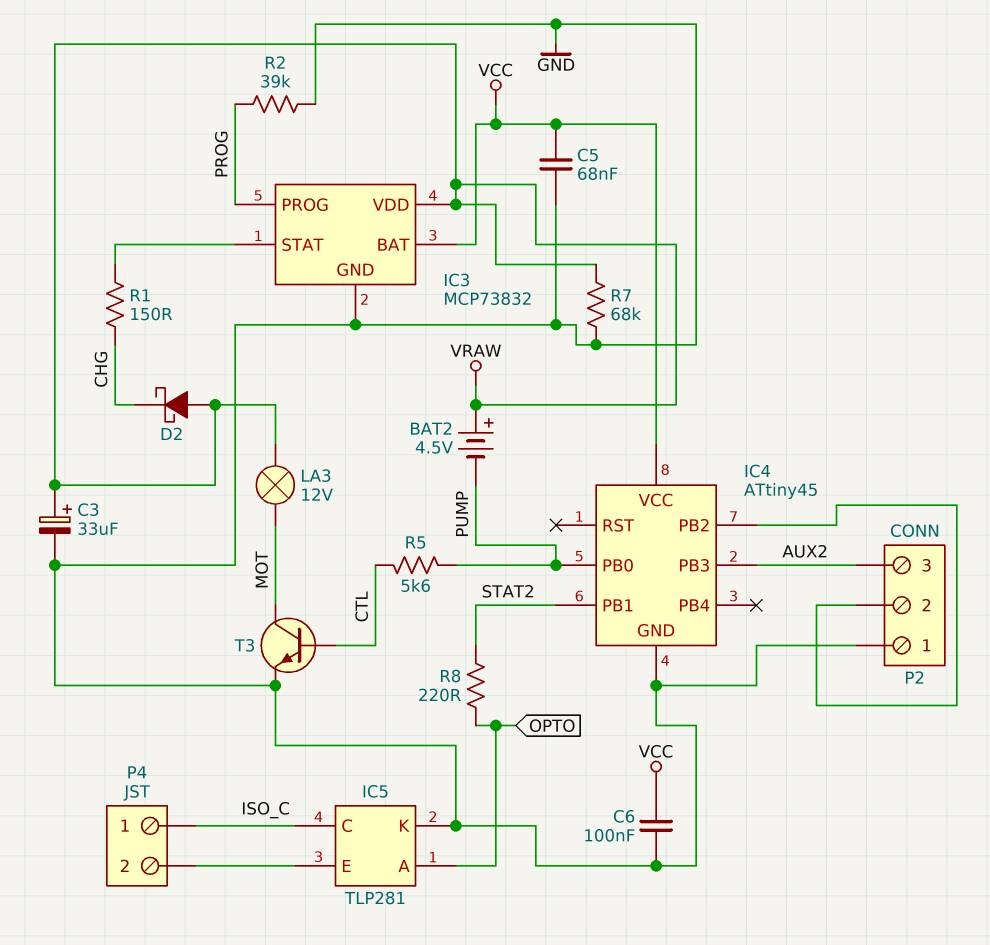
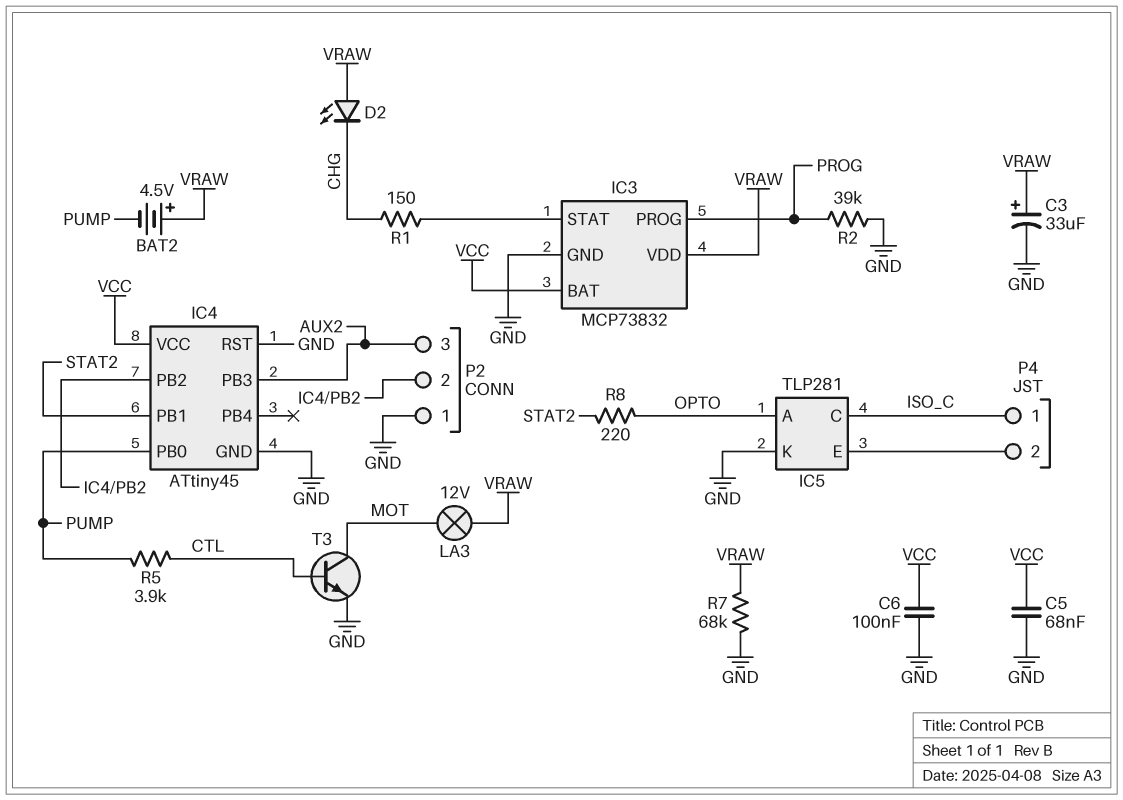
D2: schottky (A VRAW, K CHG) -> LED (A VRAW, K CHG)
IC4 pin RST: none -> GND
R5: 5.6k (CTL, PUMP) -> 3.9k (CTL, PUMP)

